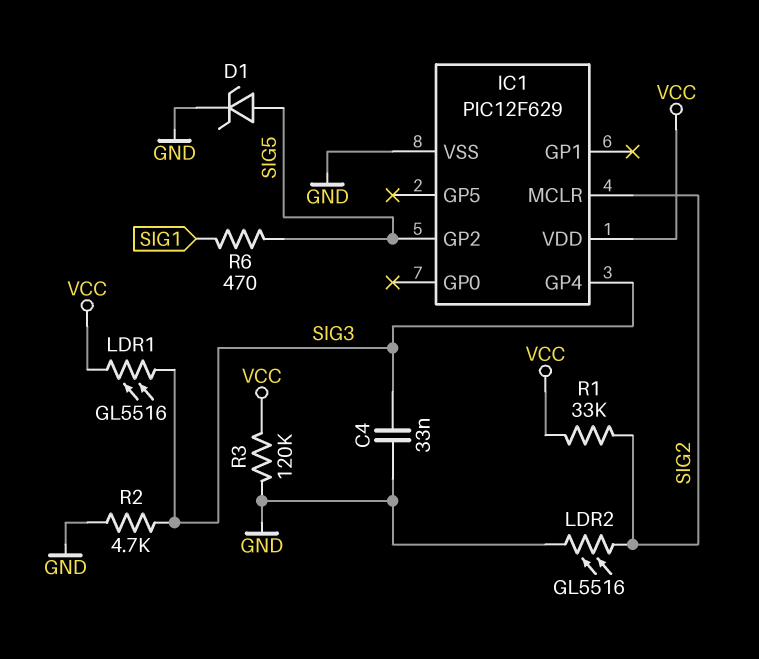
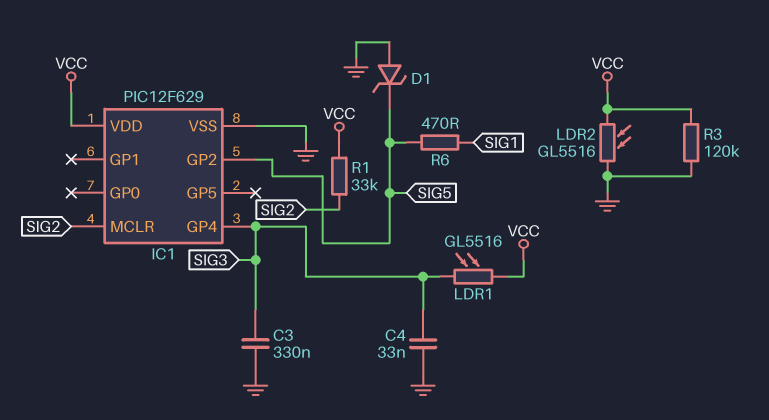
C3: none -> 330nF (GND, SIG3)
D1: zener (A SIG5, K GND) -> zener (A GND, K SIG5)
LDR2: GL5516 (GND, SIG2) -> GL5516 (GND, VCC)
R2: 4.7k (GND, SIG3) -> none

